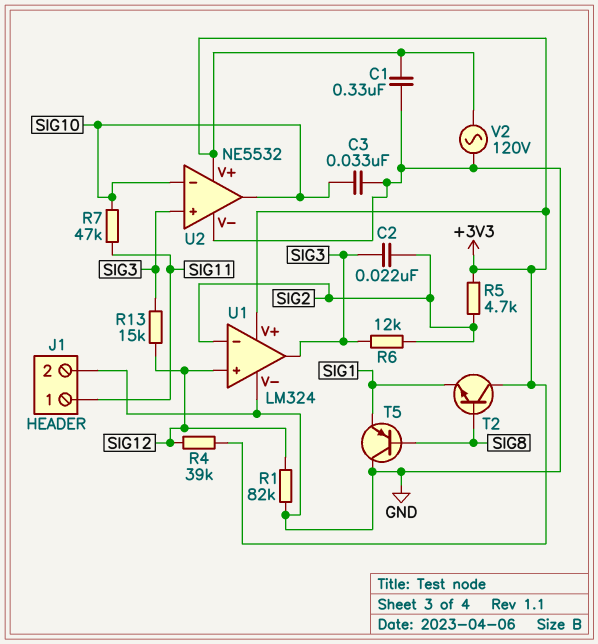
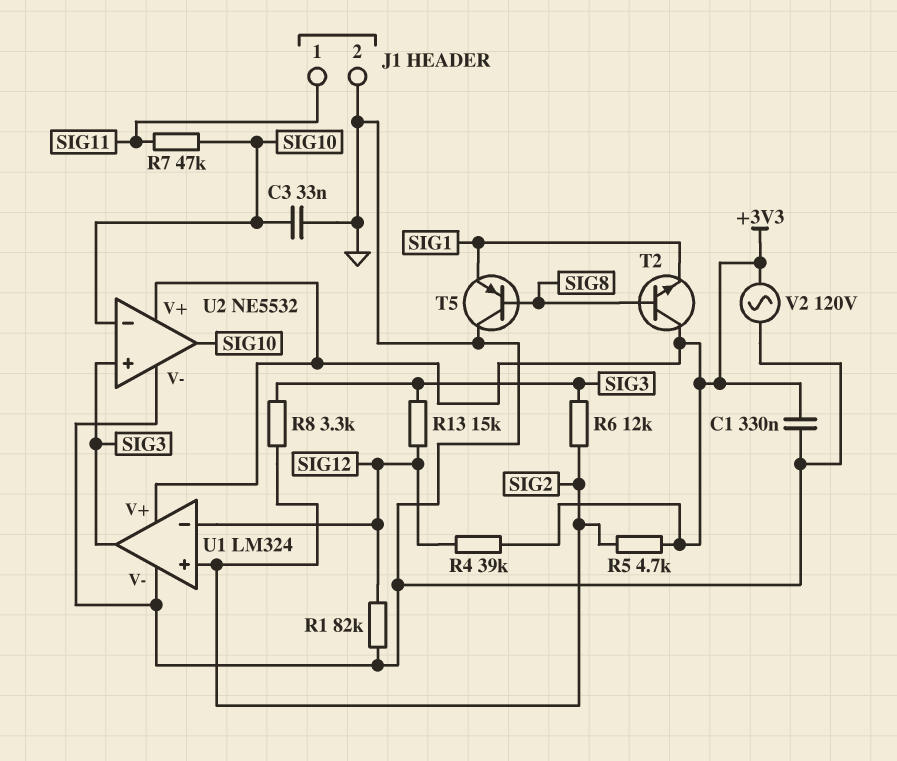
C2: 22nF (SIG2, SIG3) -> none
R8: none -> 3.3k (SIG2, SIG3)
U1 pin in+: SIG12 -> SIG2
U1 pin in-: SIG2 -> SIG12

